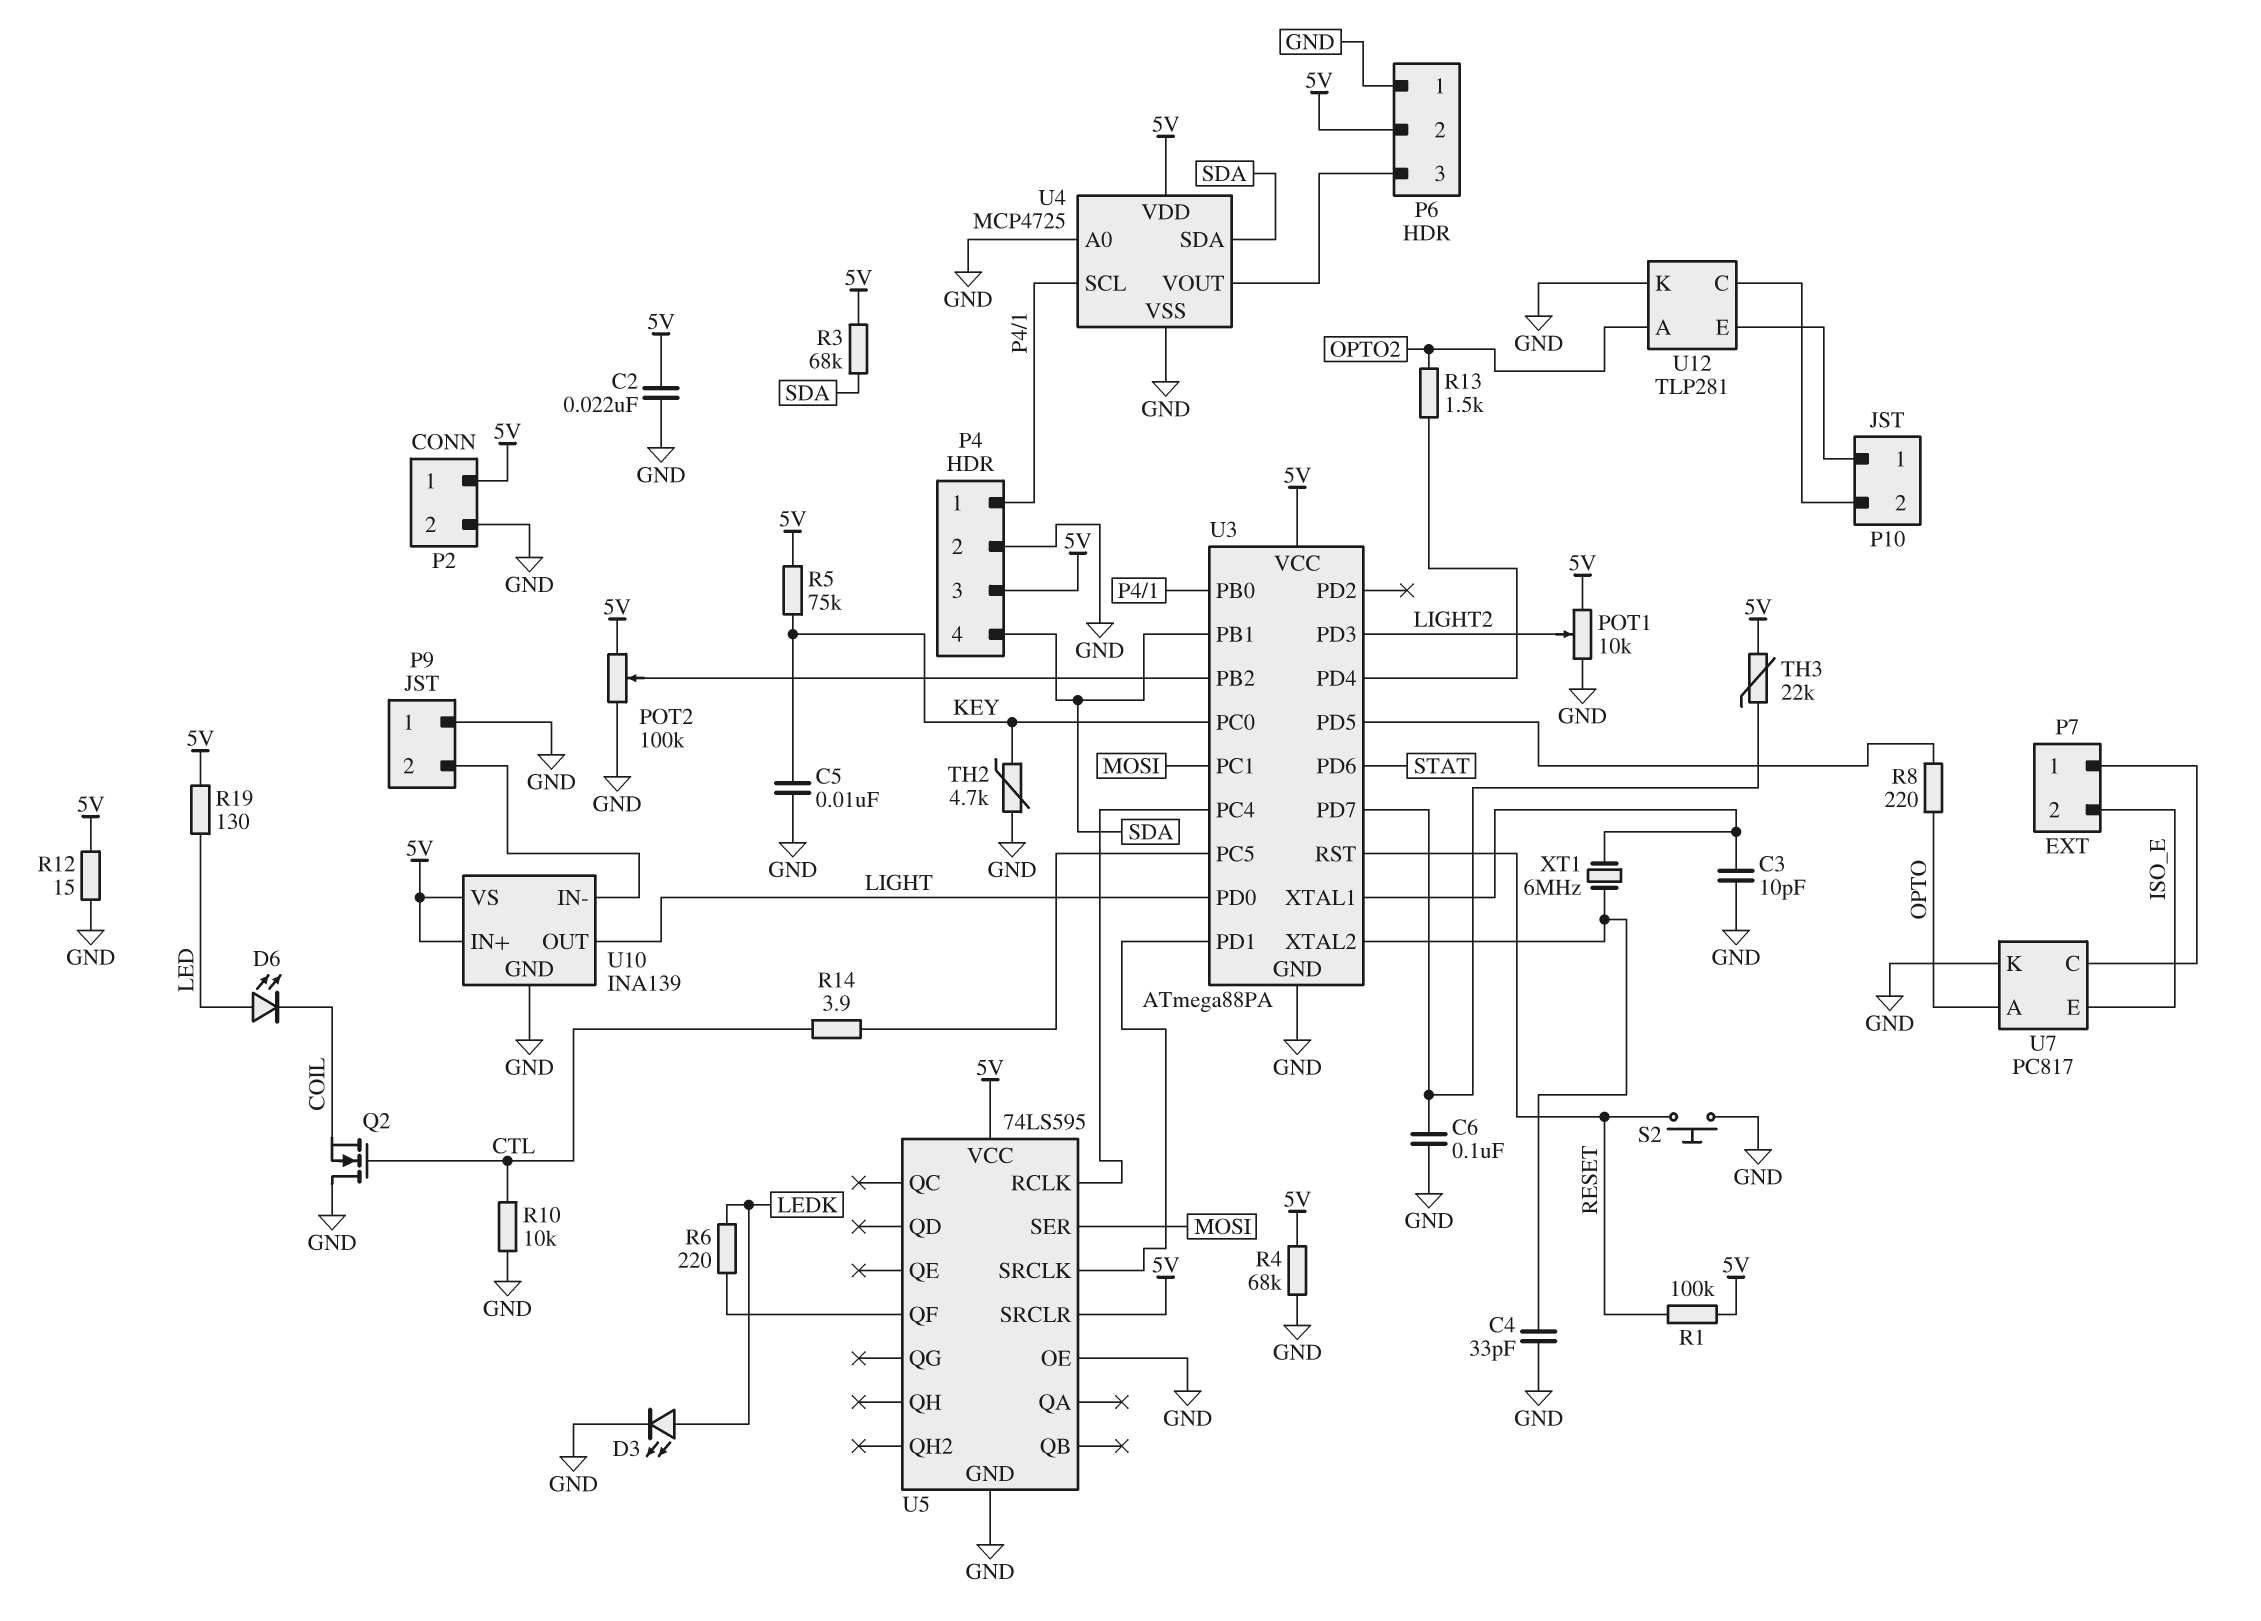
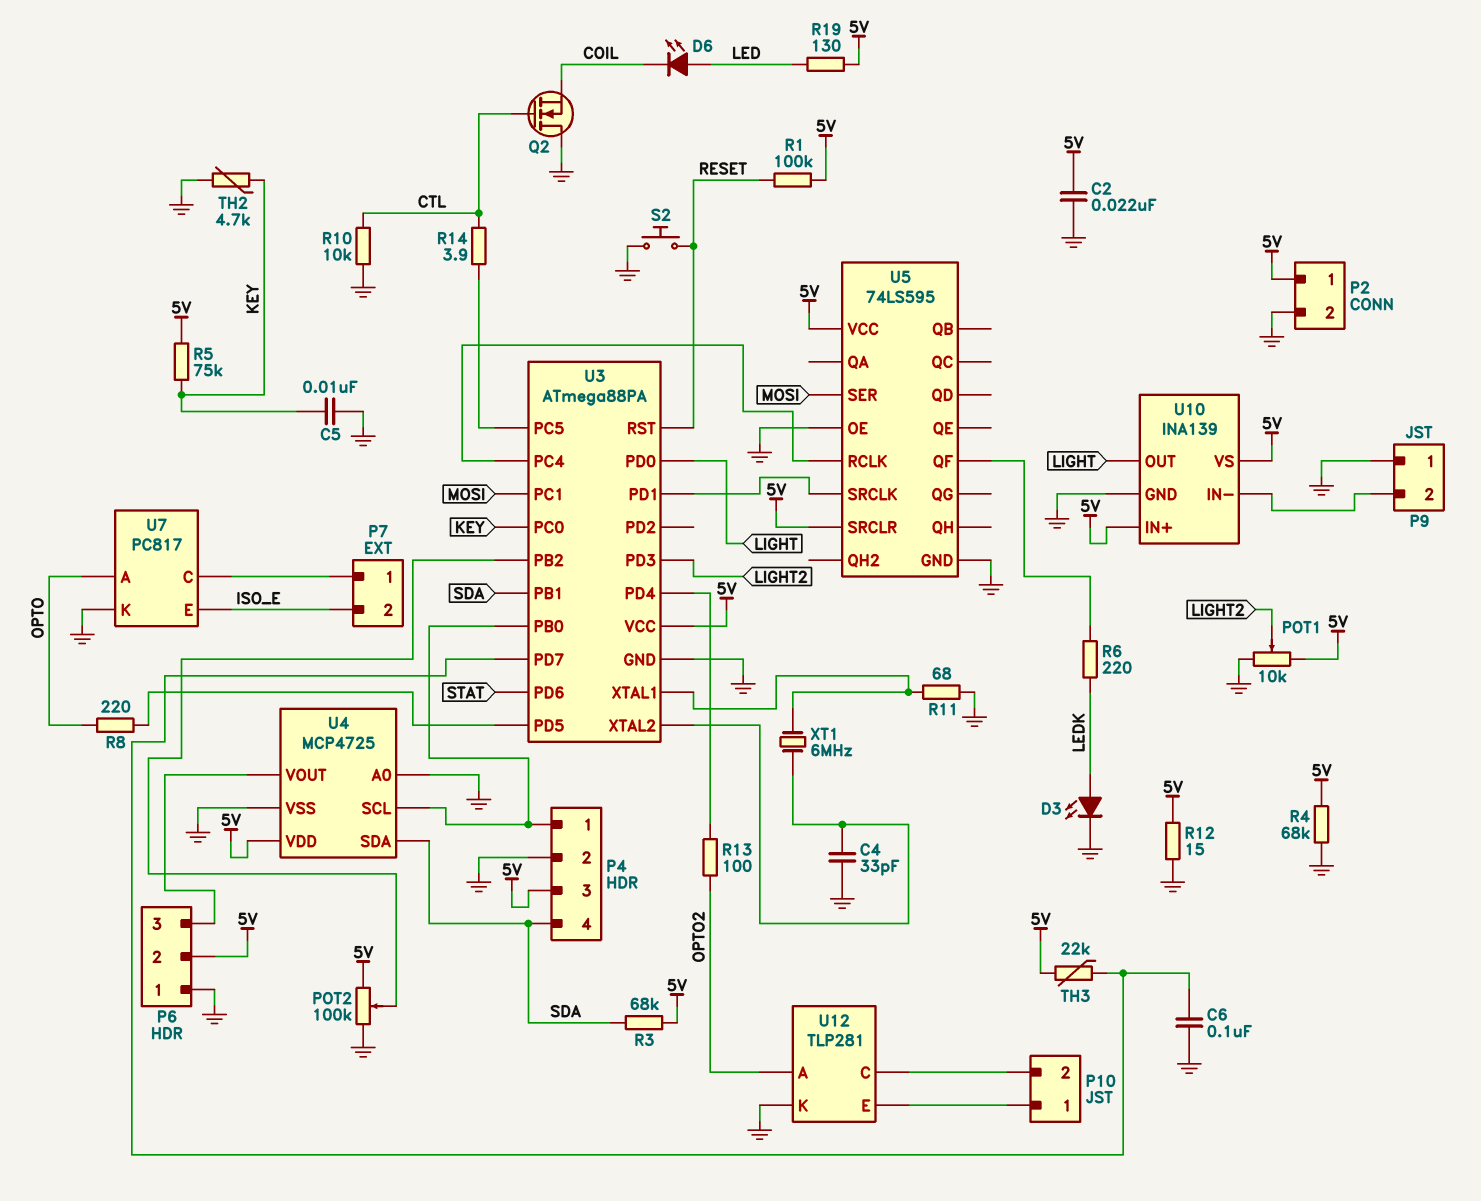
C3: 10pF (GND, U3/XTAL1) -> none
R11: none -> 68 (GND, U3/XTAL1)
R13: 1.5k (OPTO2, U3/PD4) -> 100 (OPTO2, U3/PD4)

